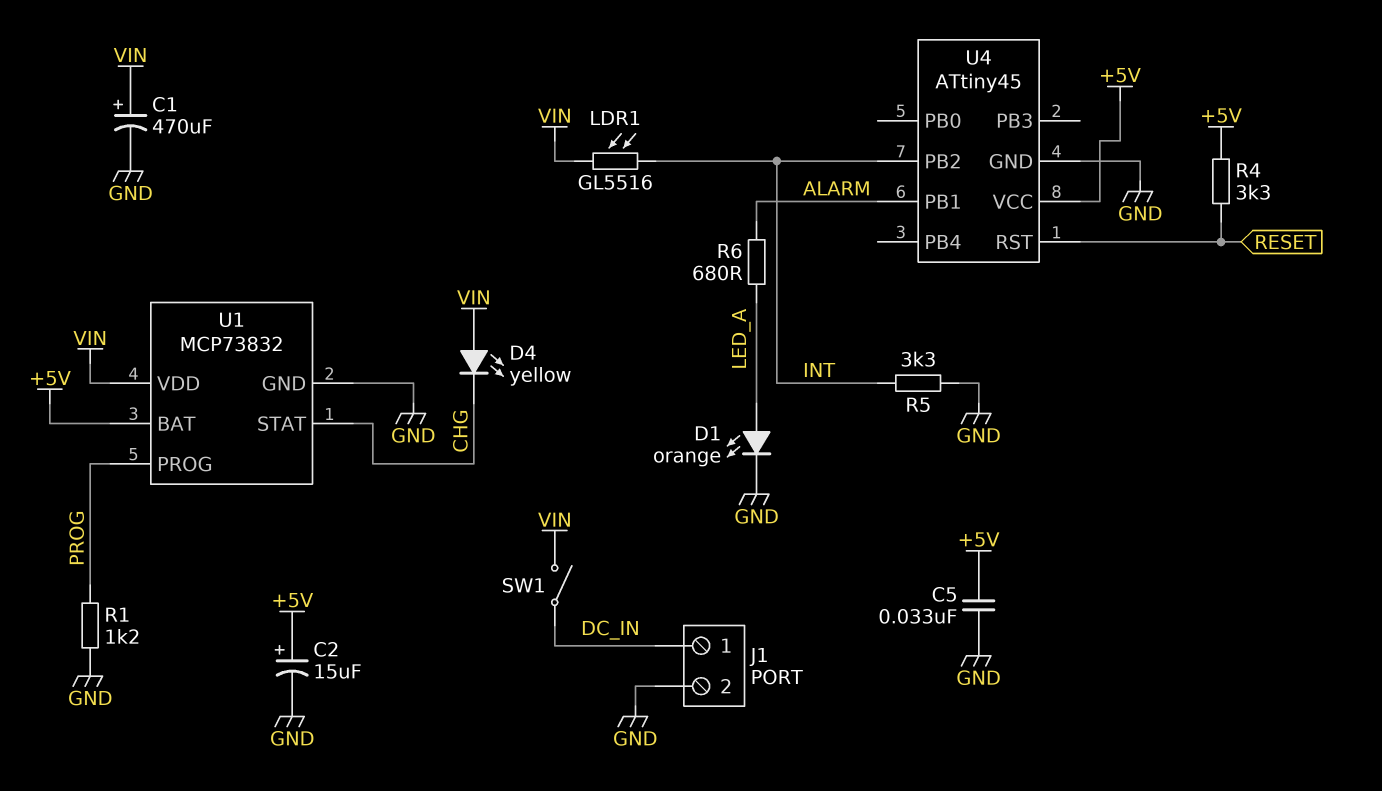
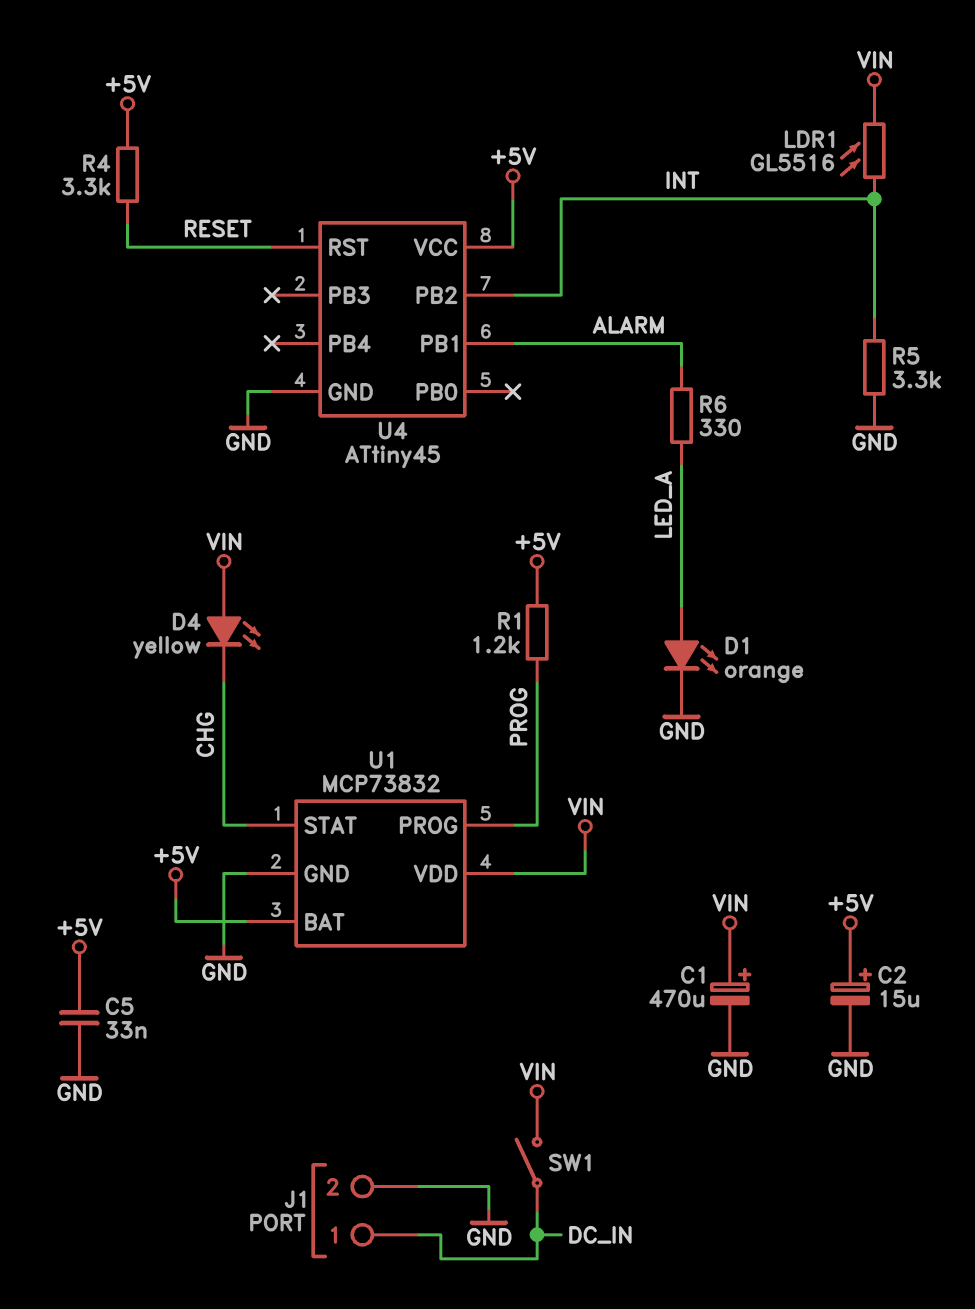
R1: 1.2k (GND, PROG) -> 1.2k (+5V, PROG)
R6: 680 (ALARM, LED_A) -> 330 (ALARM, LED_A)

